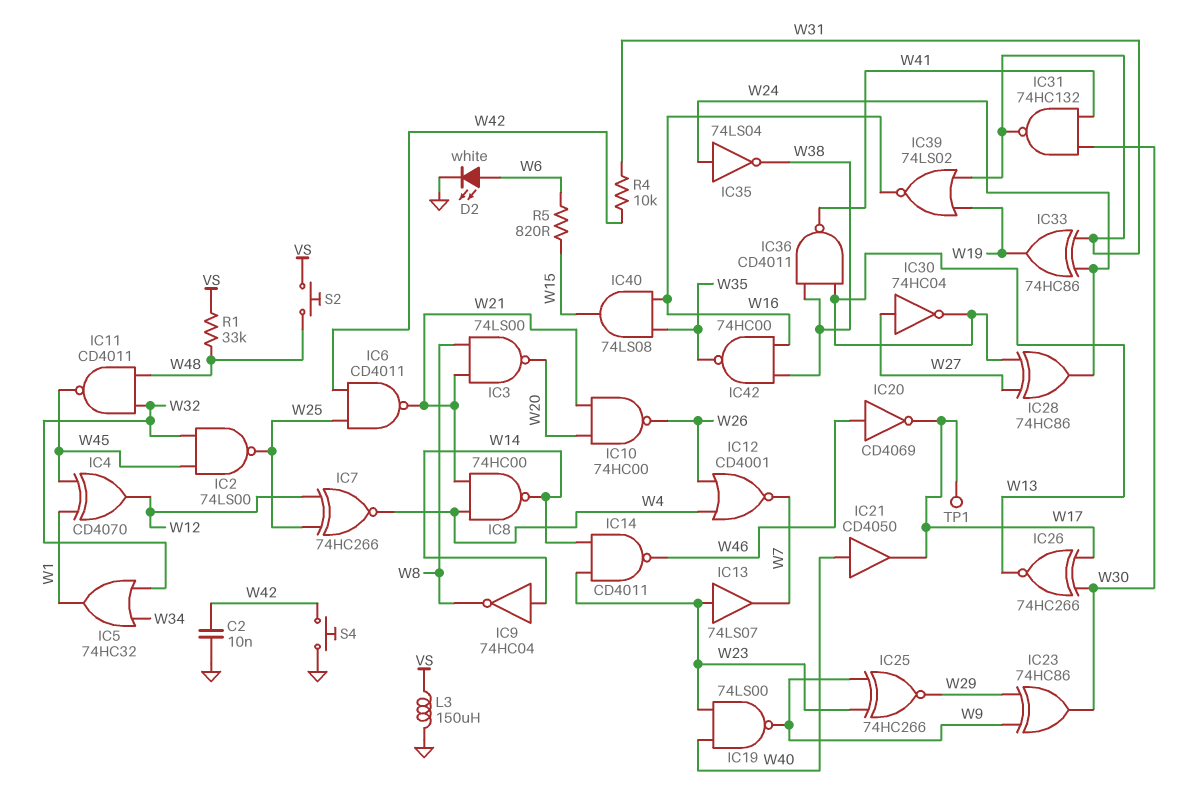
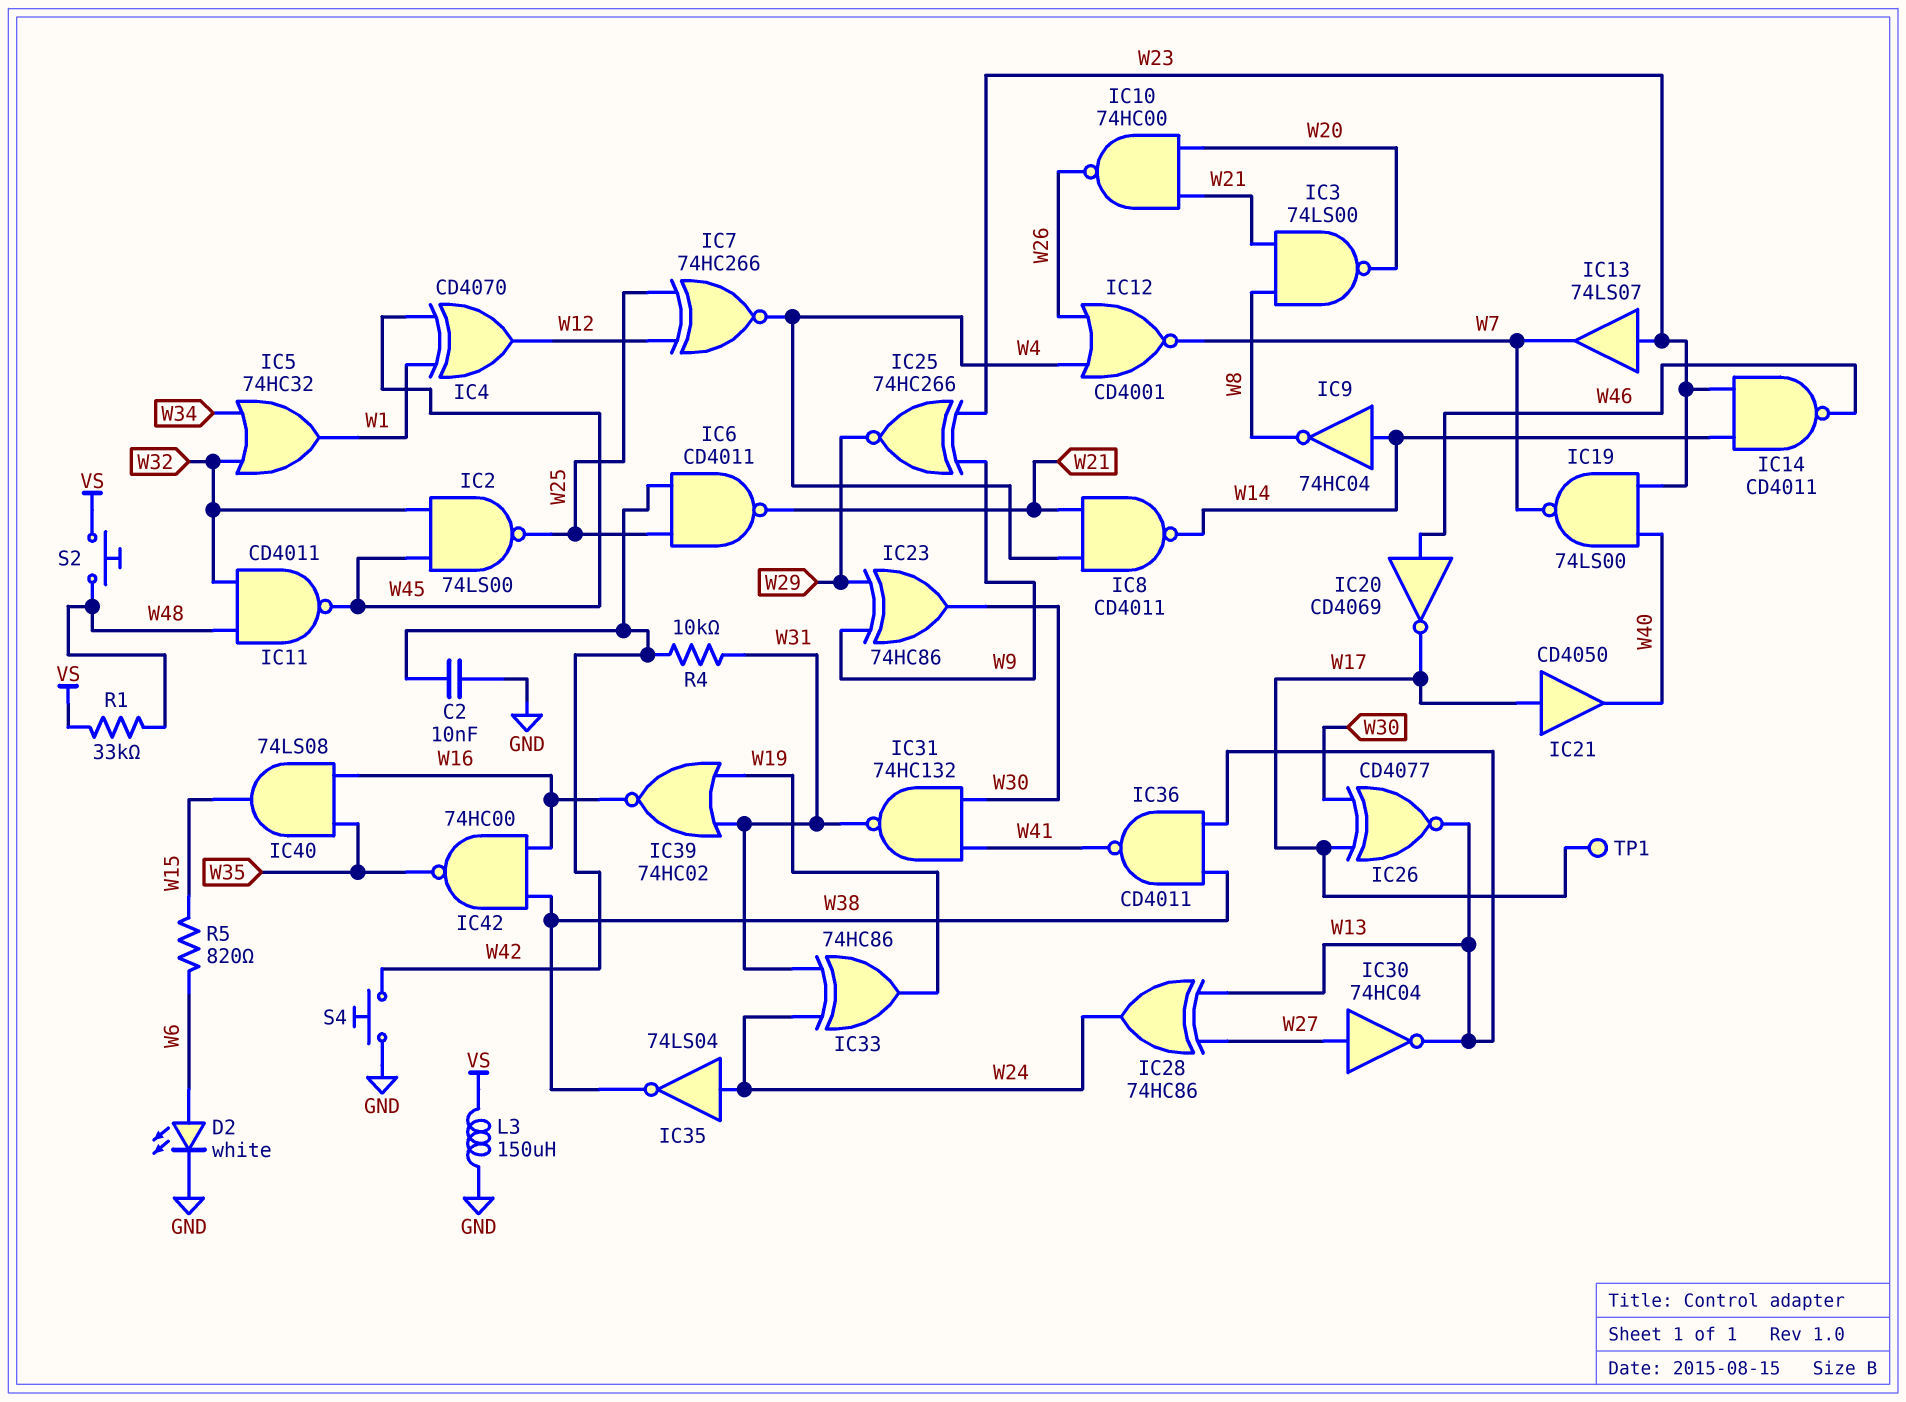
IC8: NAND 74HC00 (in W4, in W21, out W14) -> NAND CD4011 (in W4, in W21, out W14)
IC19: NAND 74LS00 (in W23, in W40, out W9) -> NAND 74LS00 (in W23, in W40, out W7)
IC21: buffer CD4050 (in W40, out W17) -> buffer CD4050 (in W17, out W40)
IC26: XNOR 74HC266 (in W17, in W30, out W13) -> XNOR CD4077 (in W17, in W30, out W13)
IC39: NOR 74LS02 (in W19, in W31, out W16) -> NOR 74HC02 (in W19, in W31, out W16)

